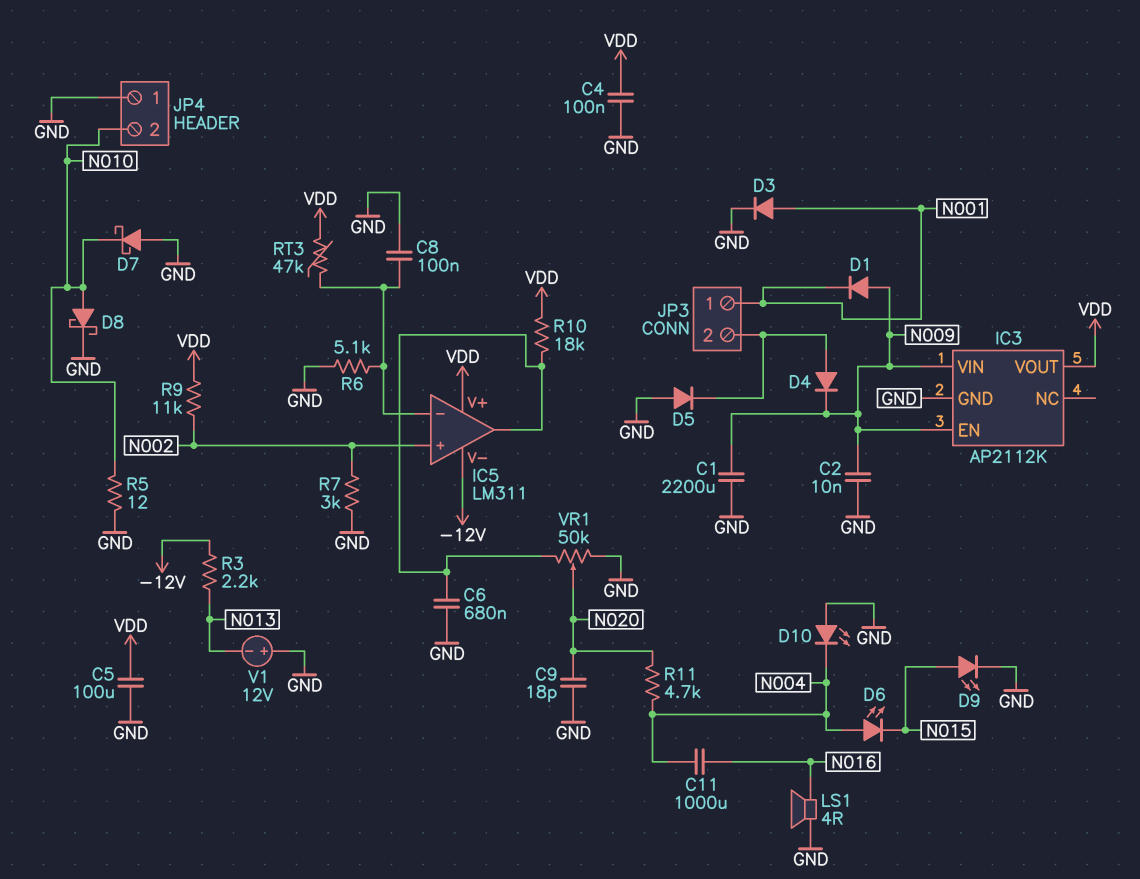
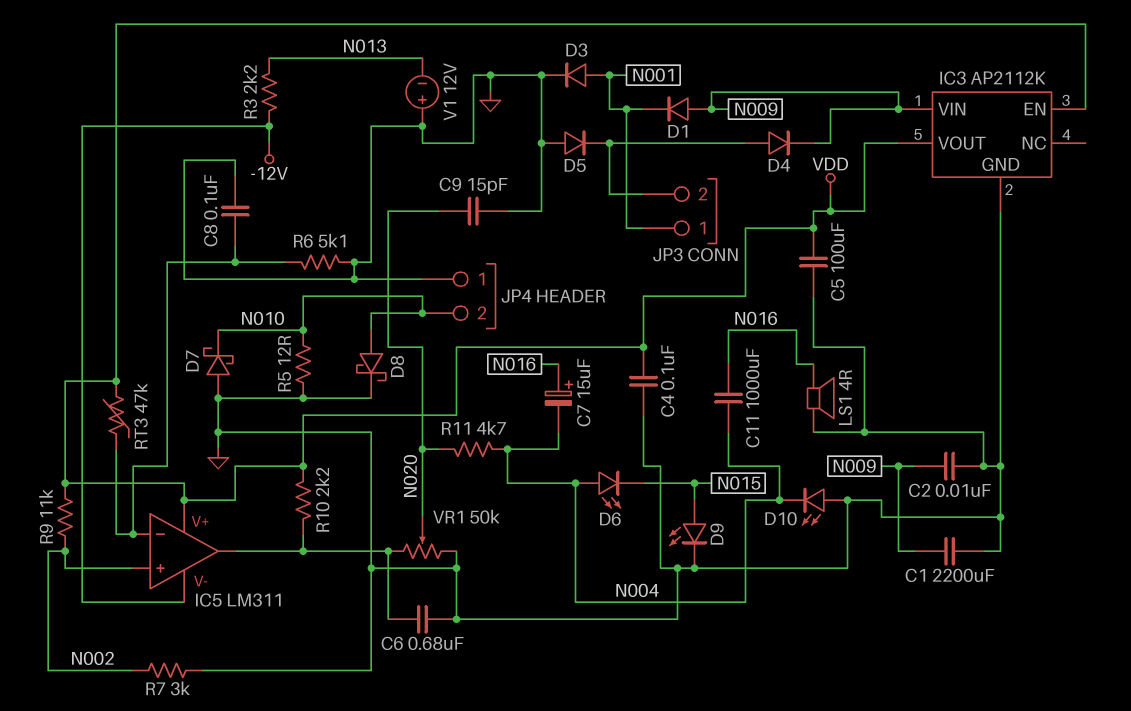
C7: none -> 15uF (plus N016, minus N004)
C9: 18pF (GND, N020) -> 15pF (GND, N020)
IC3 pin EN: N009 -> VDD
R10: 18k (IC5/out, VDD) -> 2.2k (IC5/out, VDD)

